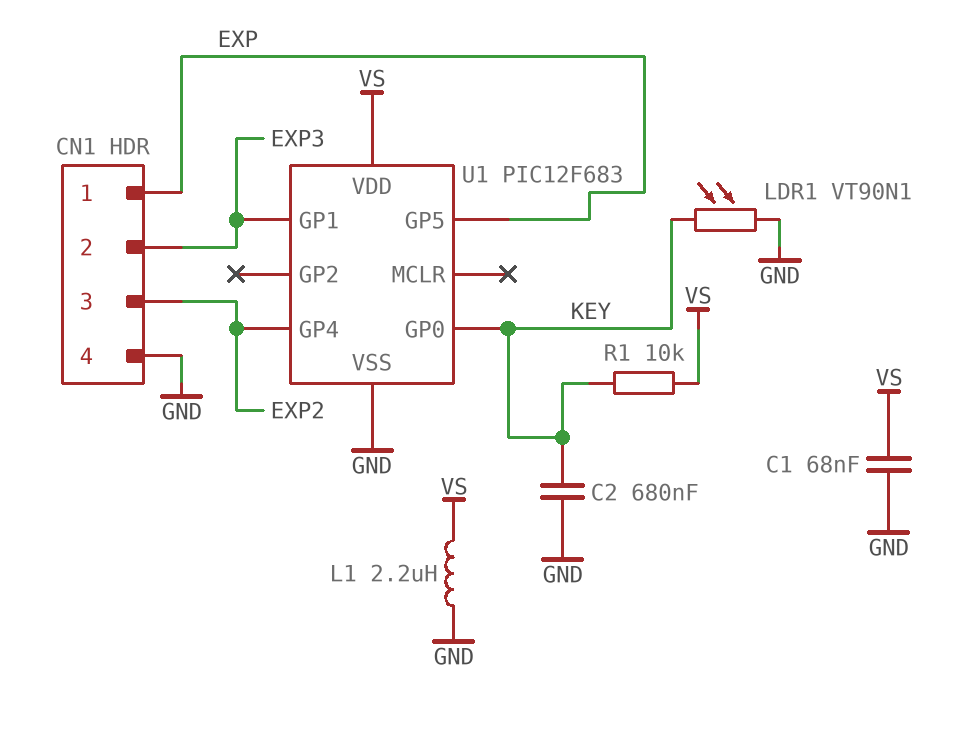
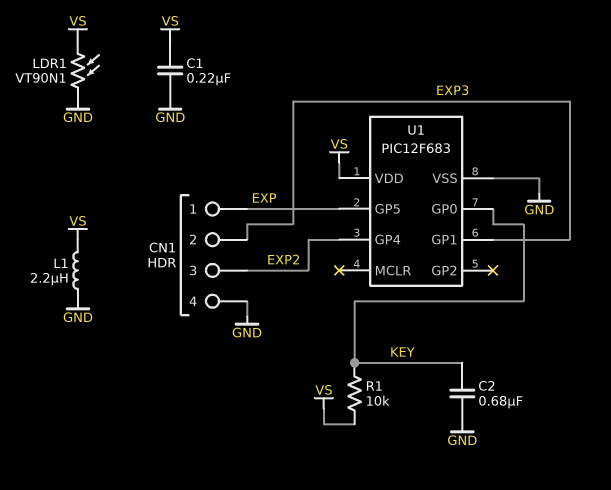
C1: 68nF (GND, VS) -> 220nF (GND, VS)
LDR1: VT90N1 (GND, KEY) -> VT90N1 (GND, VS)

